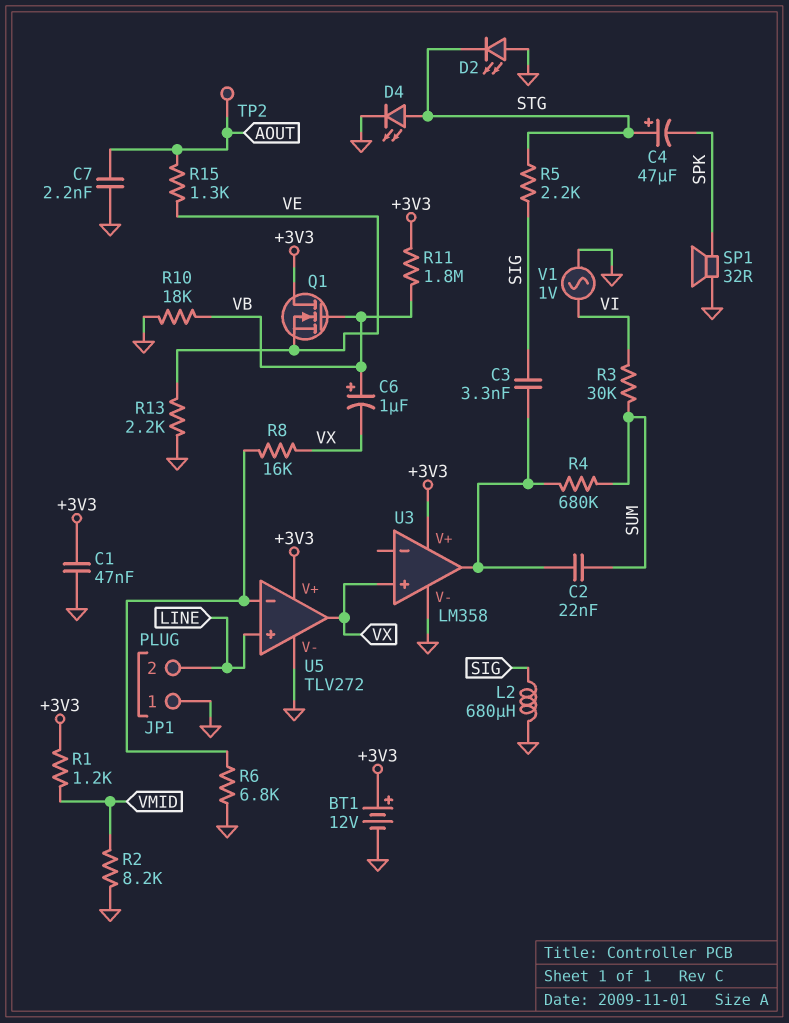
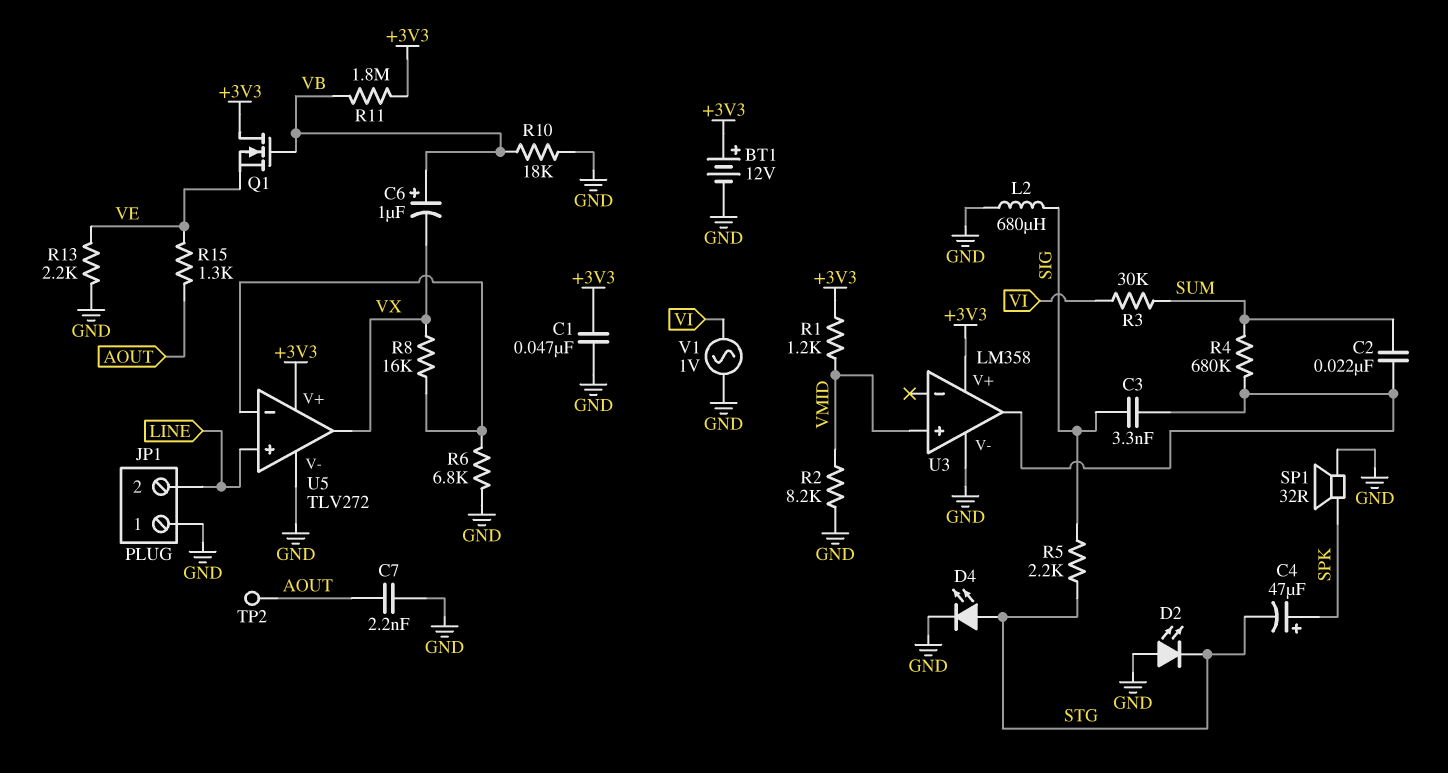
C4: 47uF (plus STG, minus SPK) -> 47uF (plus SPK, minus STG)
U3 pin in+: VX -> VMID

